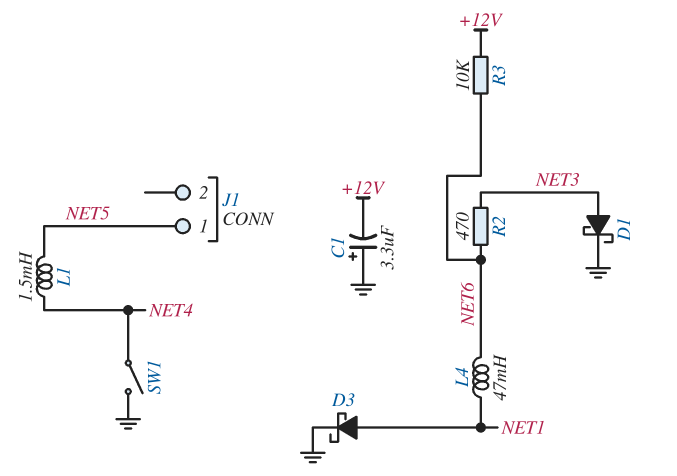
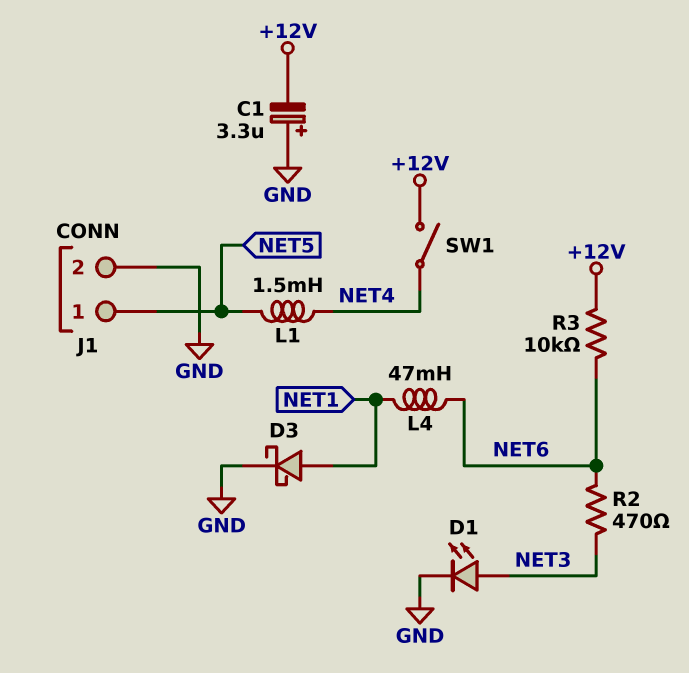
D1: schottky (A NET3, K GND) -> LED (A NET3, K GND)
J1 pin 2: none -> GND
SW1: switch (GND, NET4) -> switch (+12V, NET4)

